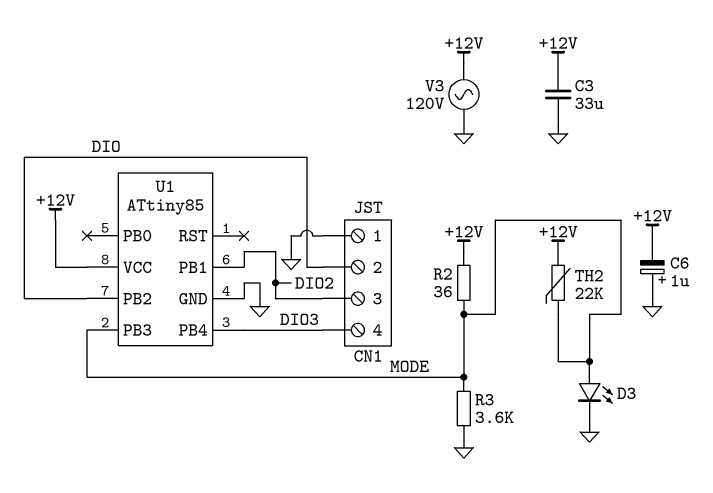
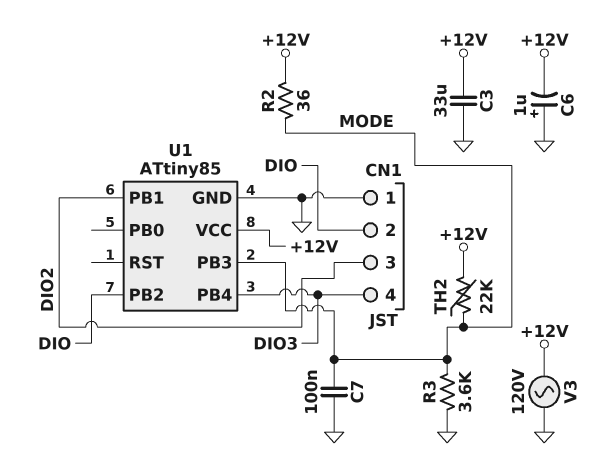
C7: none -> 100nF (GND, MODE)
D3: LED (A MODE, K GND) -> none

